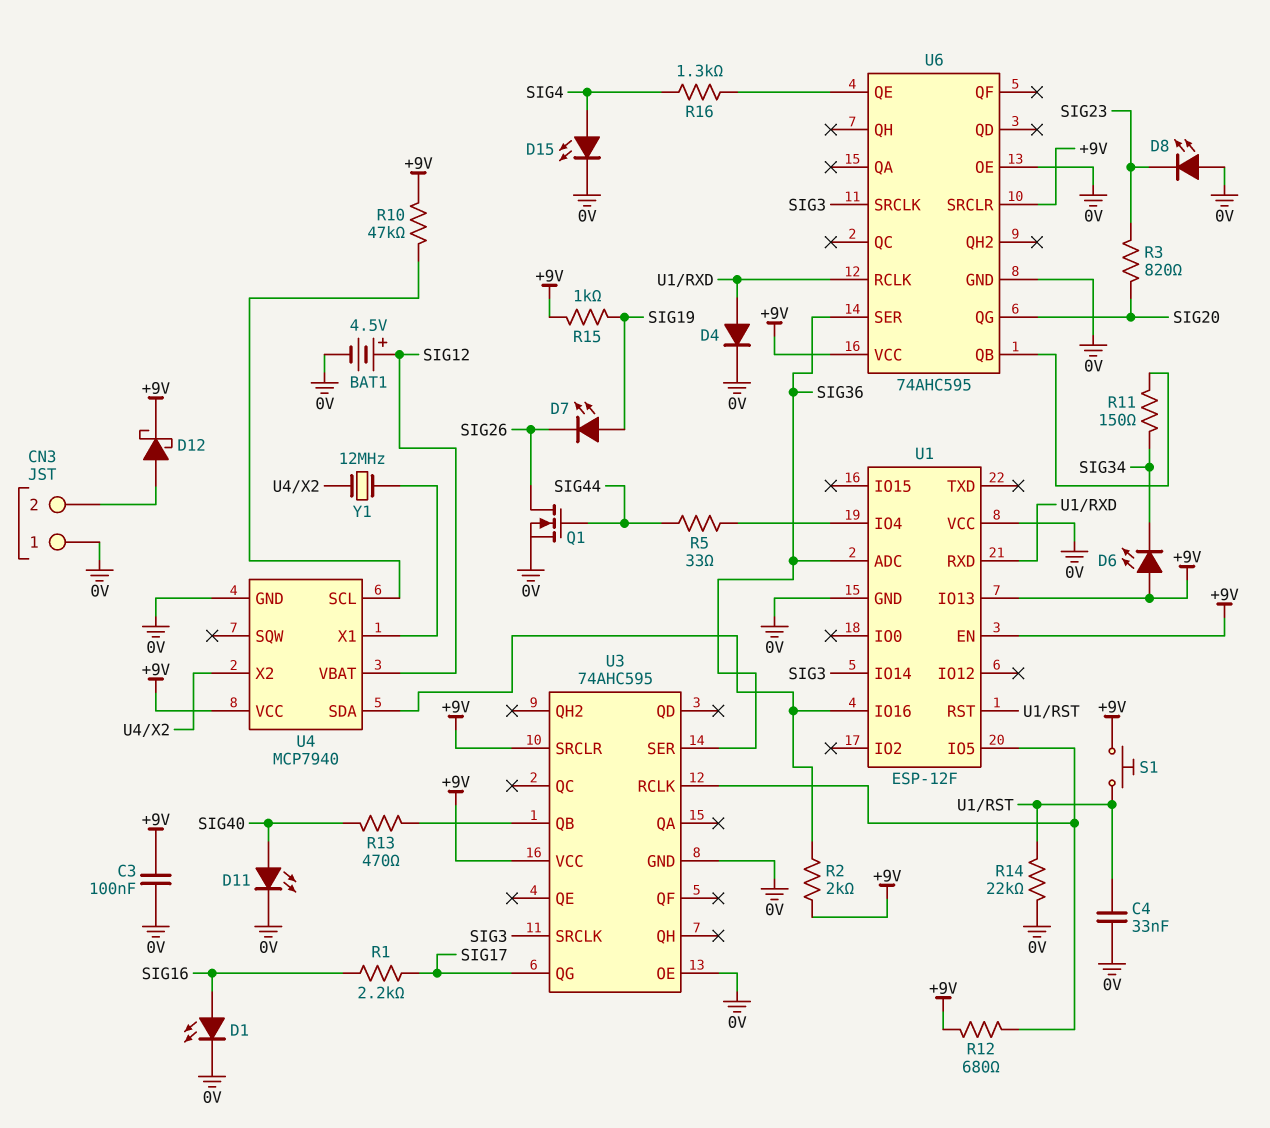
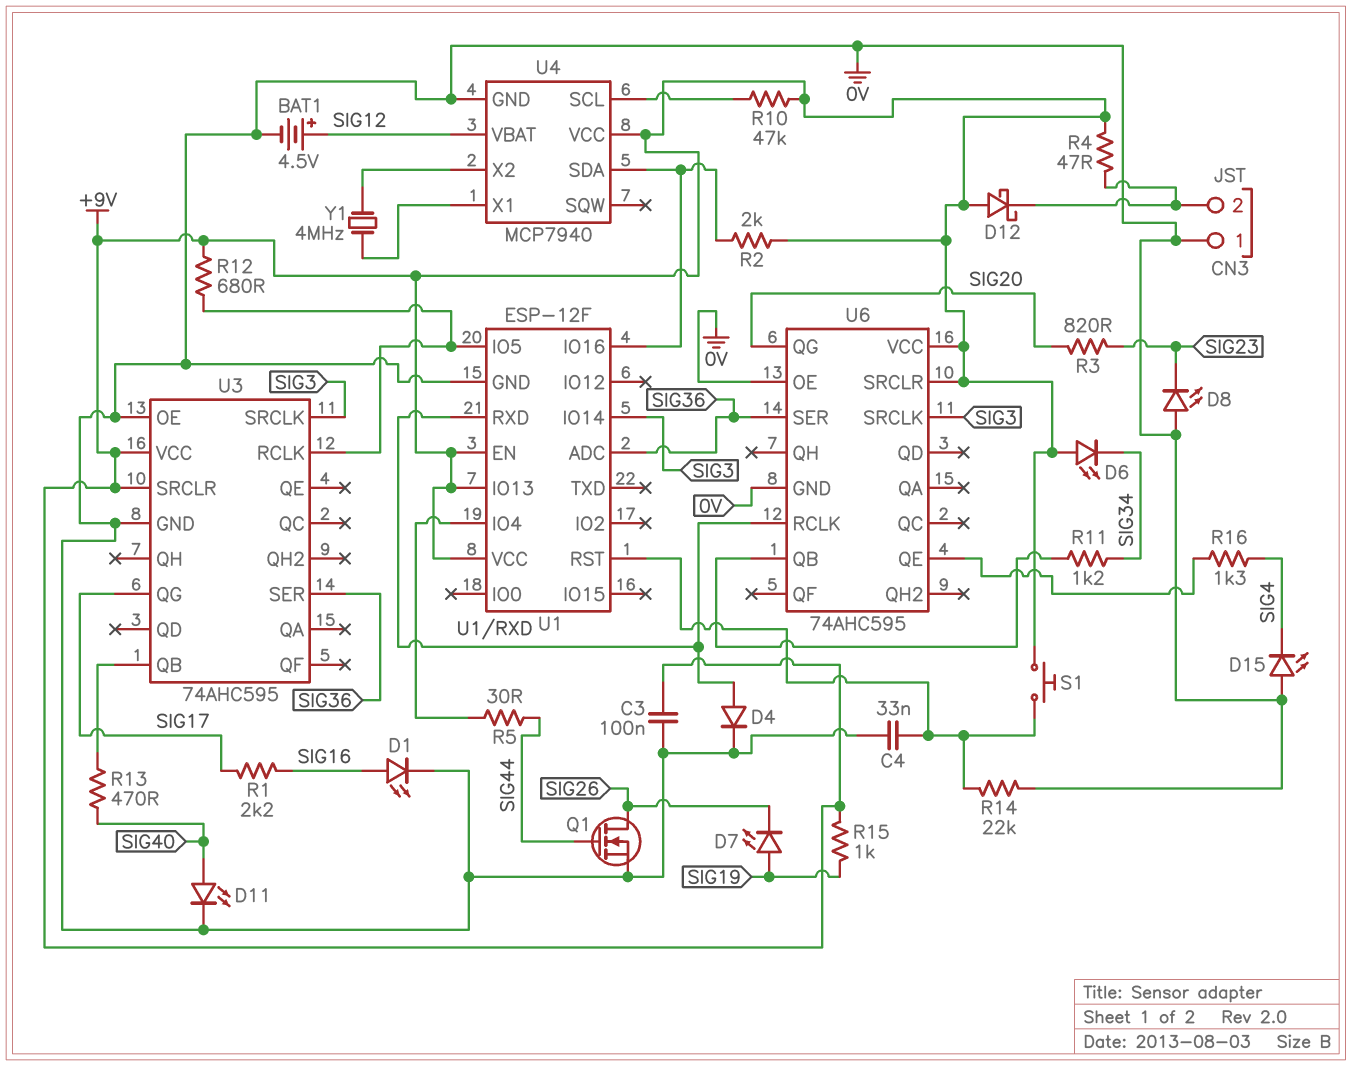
D12: schottky (A CN3/2, K +9V) -> schottky (A +9V, K CN3/2)
D15: LED (A SIG4, K 0V) -> LED (A 0V, K SIG4)
R4: none -> 47 (+9V, CN3/2)
R5: 33 (SIG44, U1/IO4) -> 30 (SIG44, U1/IO4)
R11: 150 (SIG34, U6/QB) -> 1.2k (SIG34, U6/QB)
U1 pin VCC: 0V -> +9V
Y1: 12MHz (U4/X1, U4/X2) -> 4MHz (U4/X1, U4/X2)

